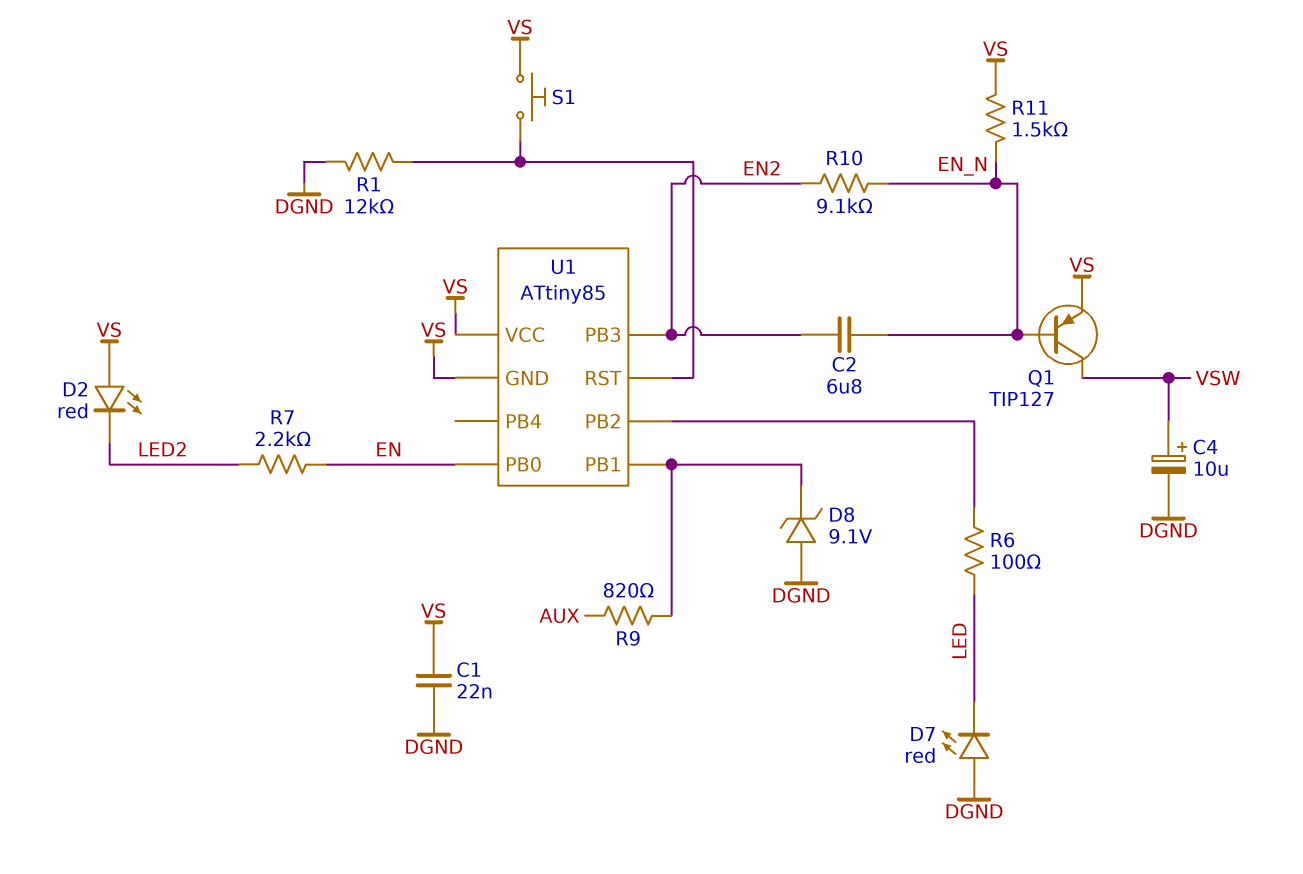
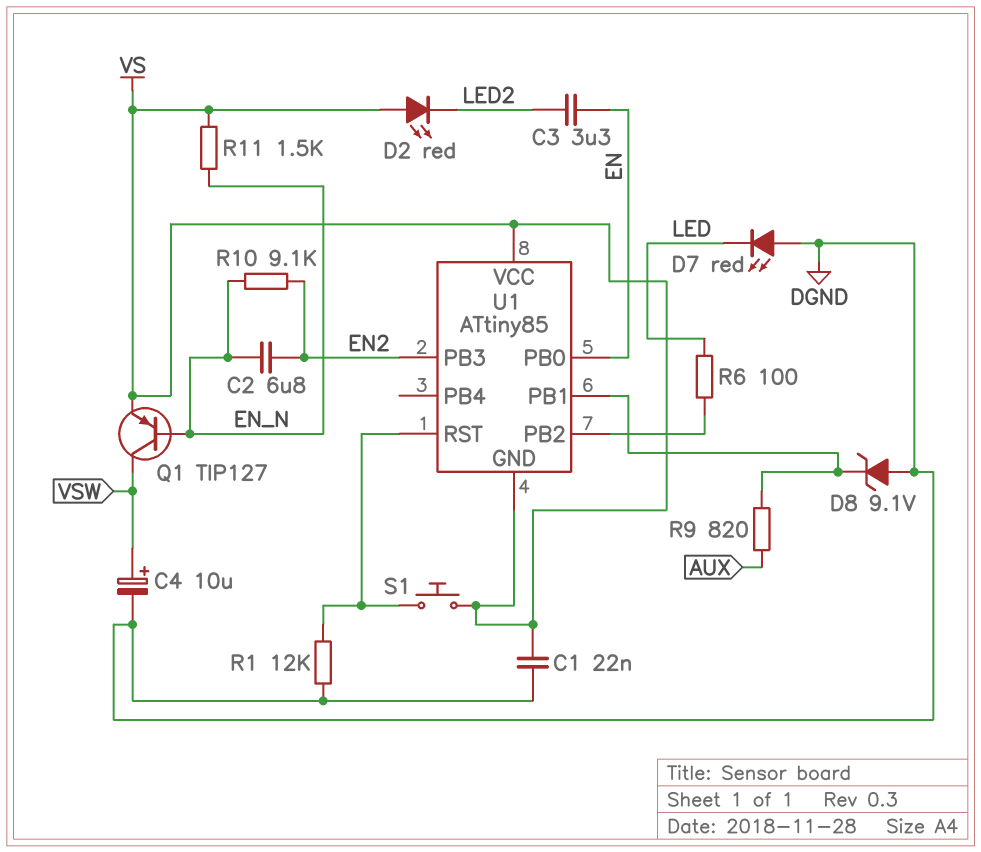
C3: none -> 3.3uF (EN, LED2)
R7: 2.2k (EN, LED2) -> none

